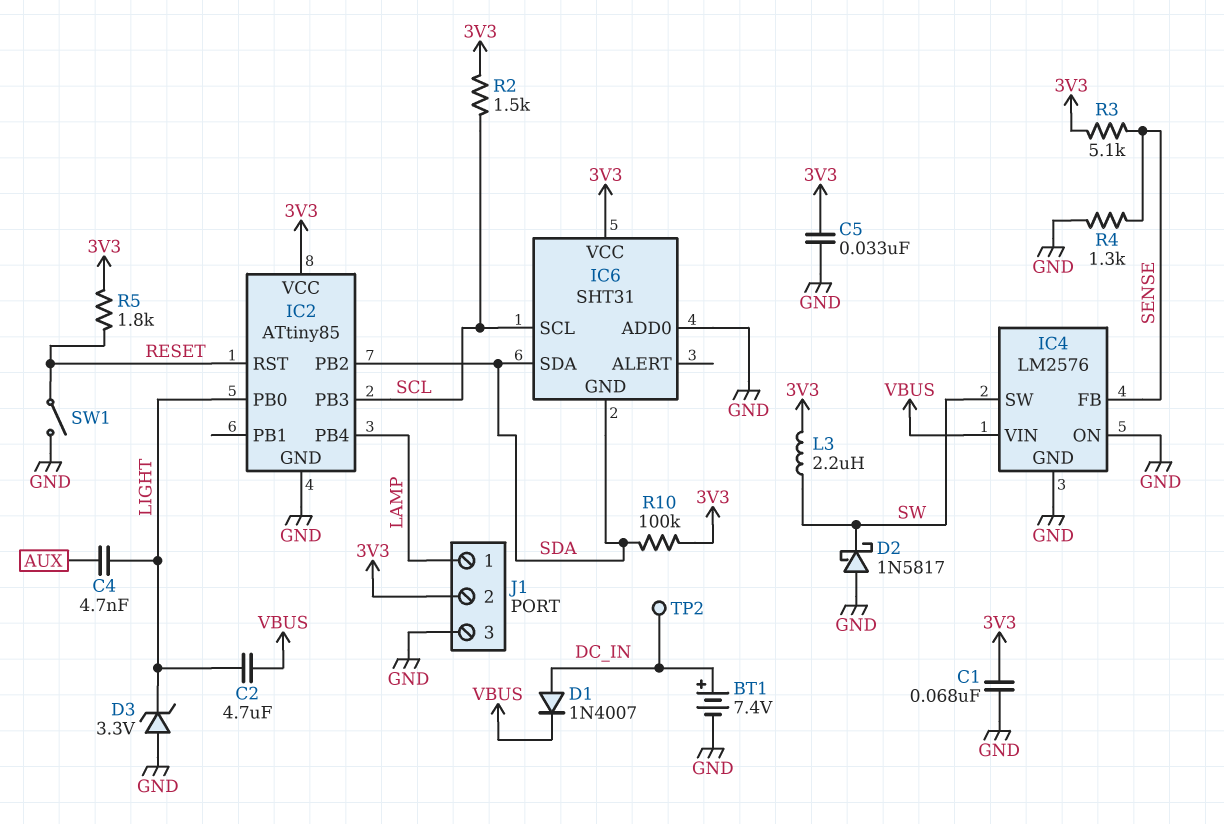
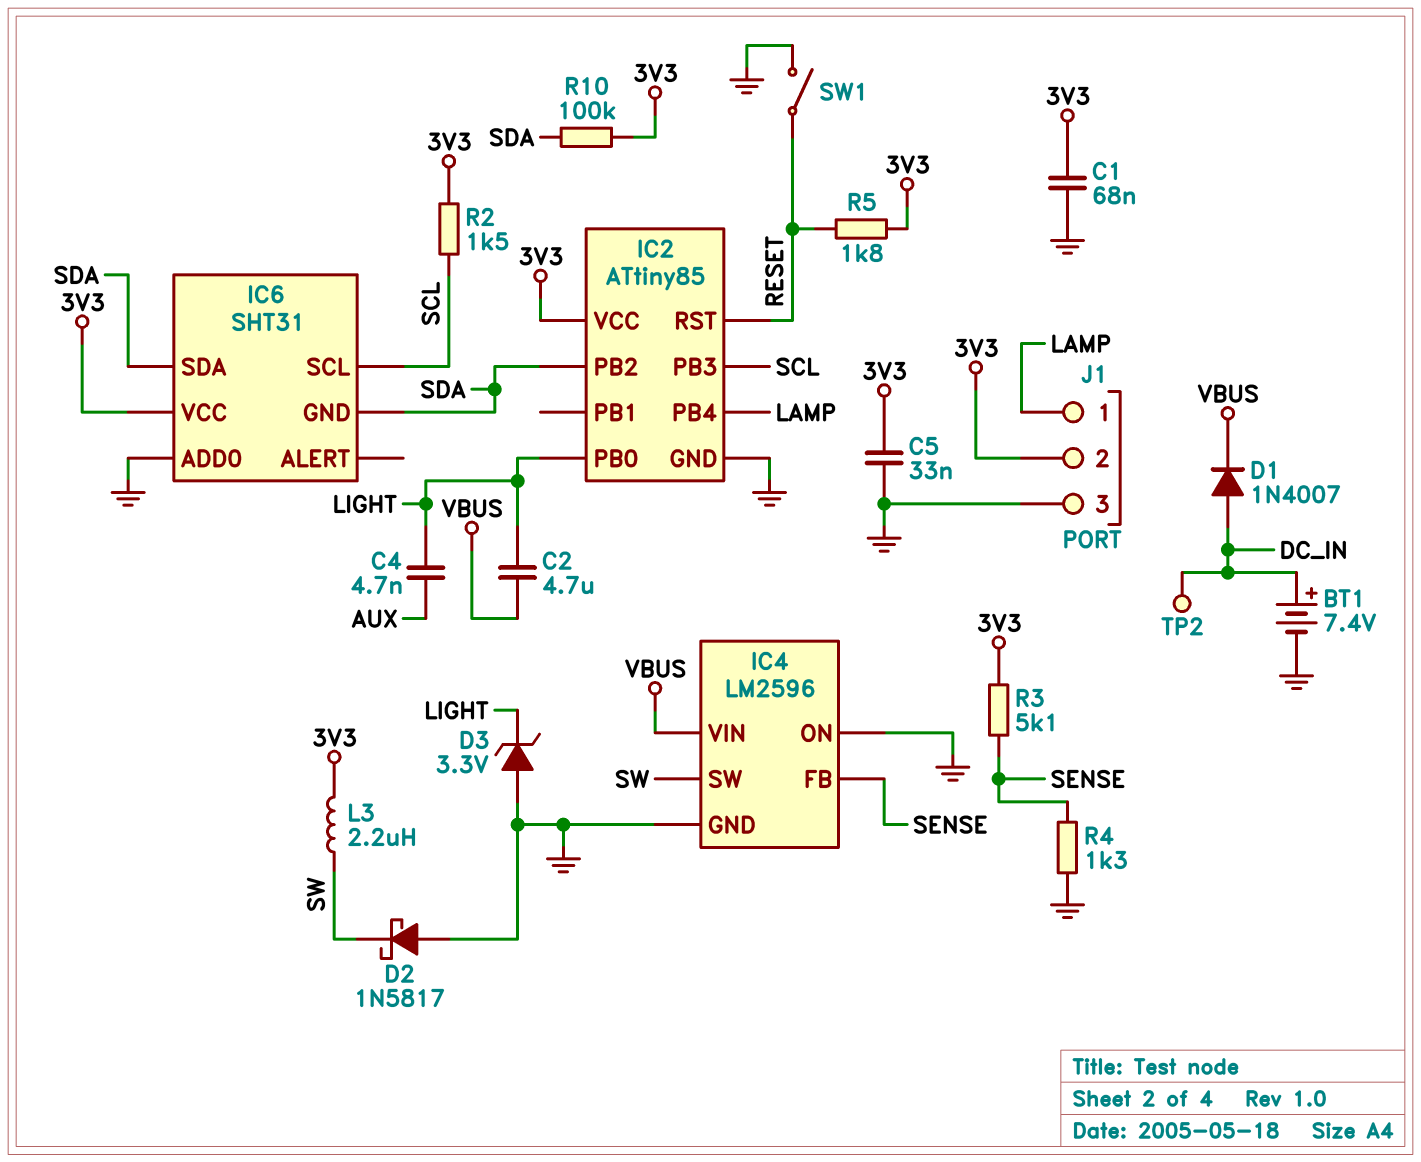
IC4: LM2576 -> LM2596

